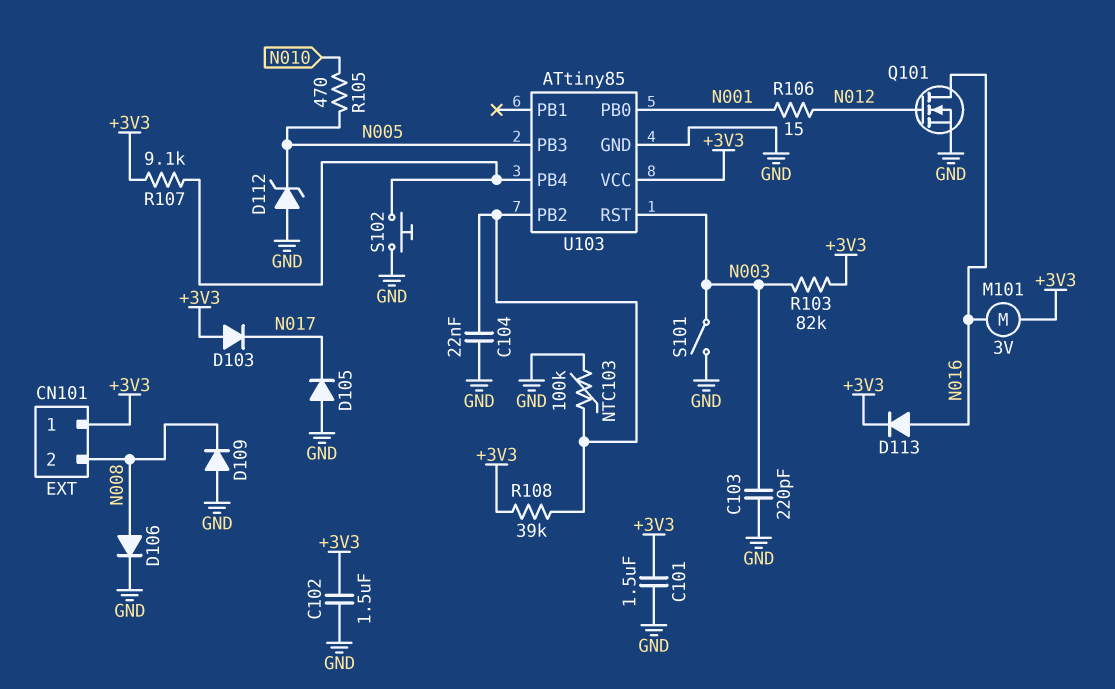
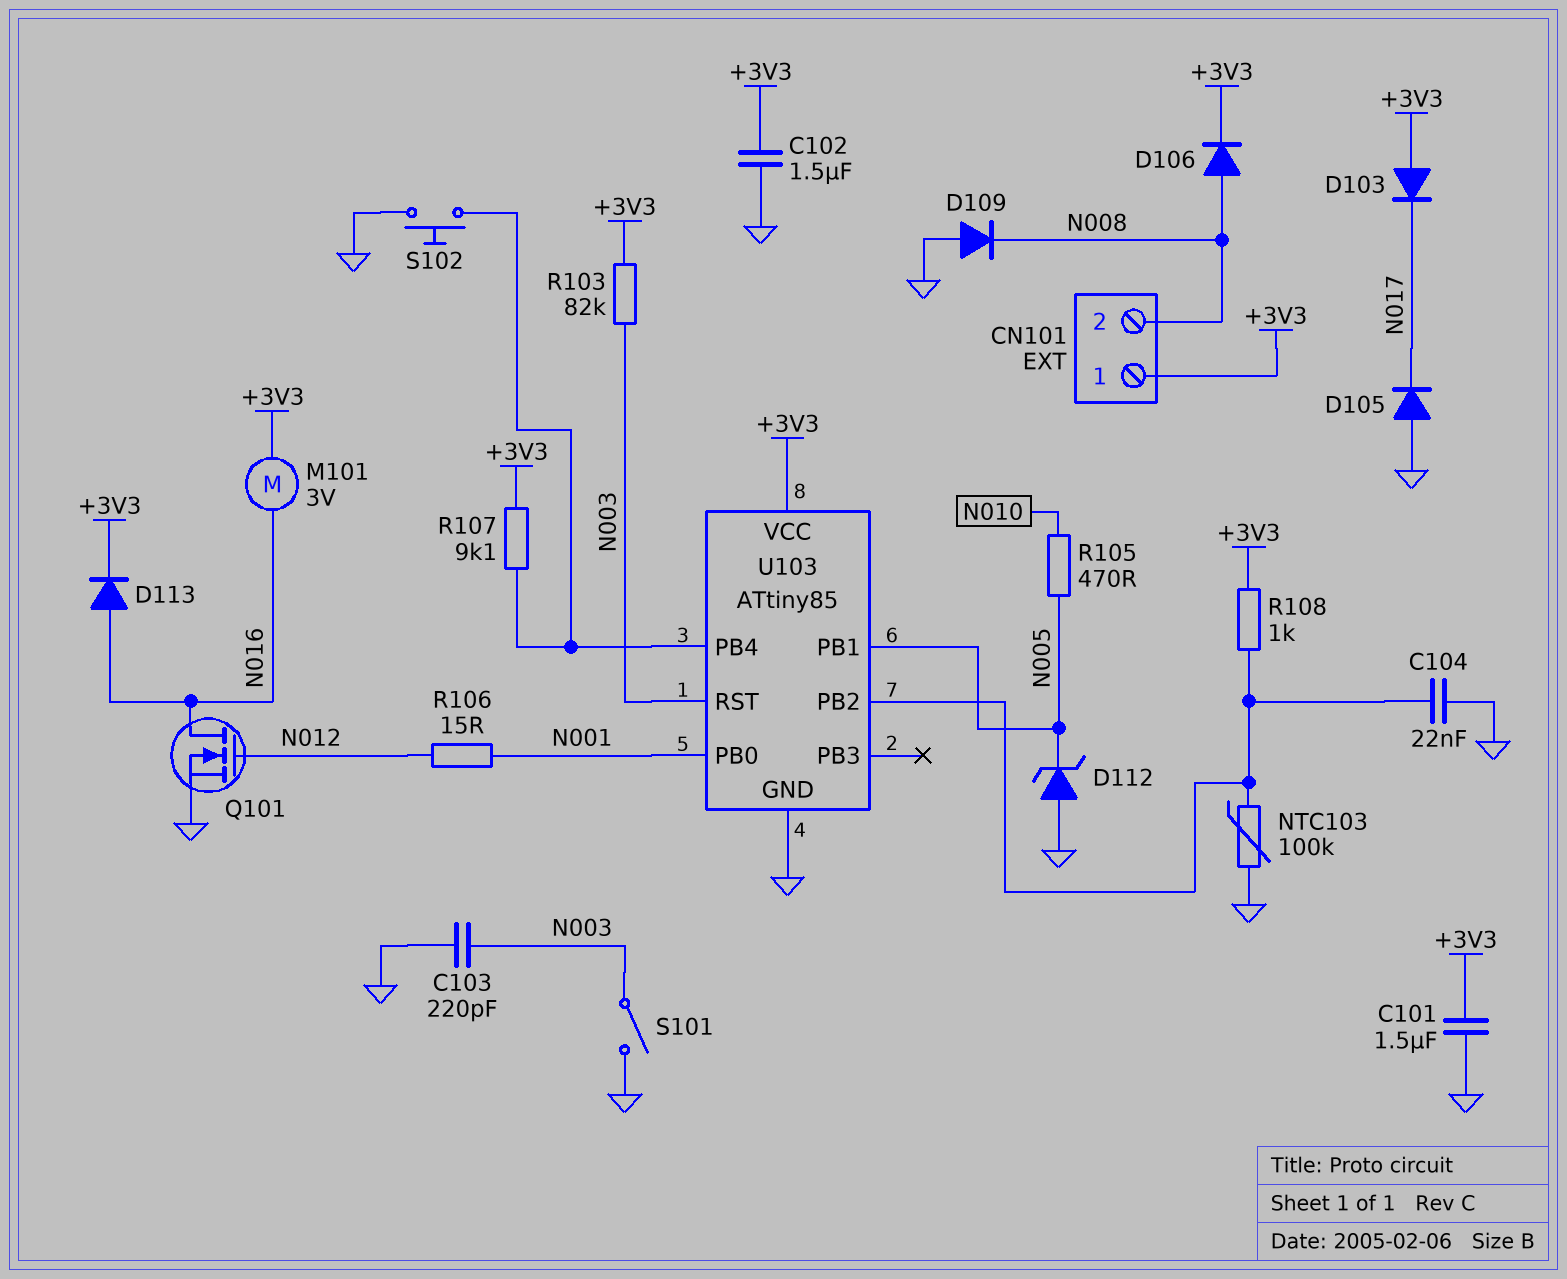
D106: diode (A N008, K GND) -> diode (A N008, K +3V3)
R108: 39k (+3V3, U103/PB2) -> 1k (+3V3, U103/PB2)
U103 pin PB1: none -> N005
U103 pin PB3: N005 -> none

